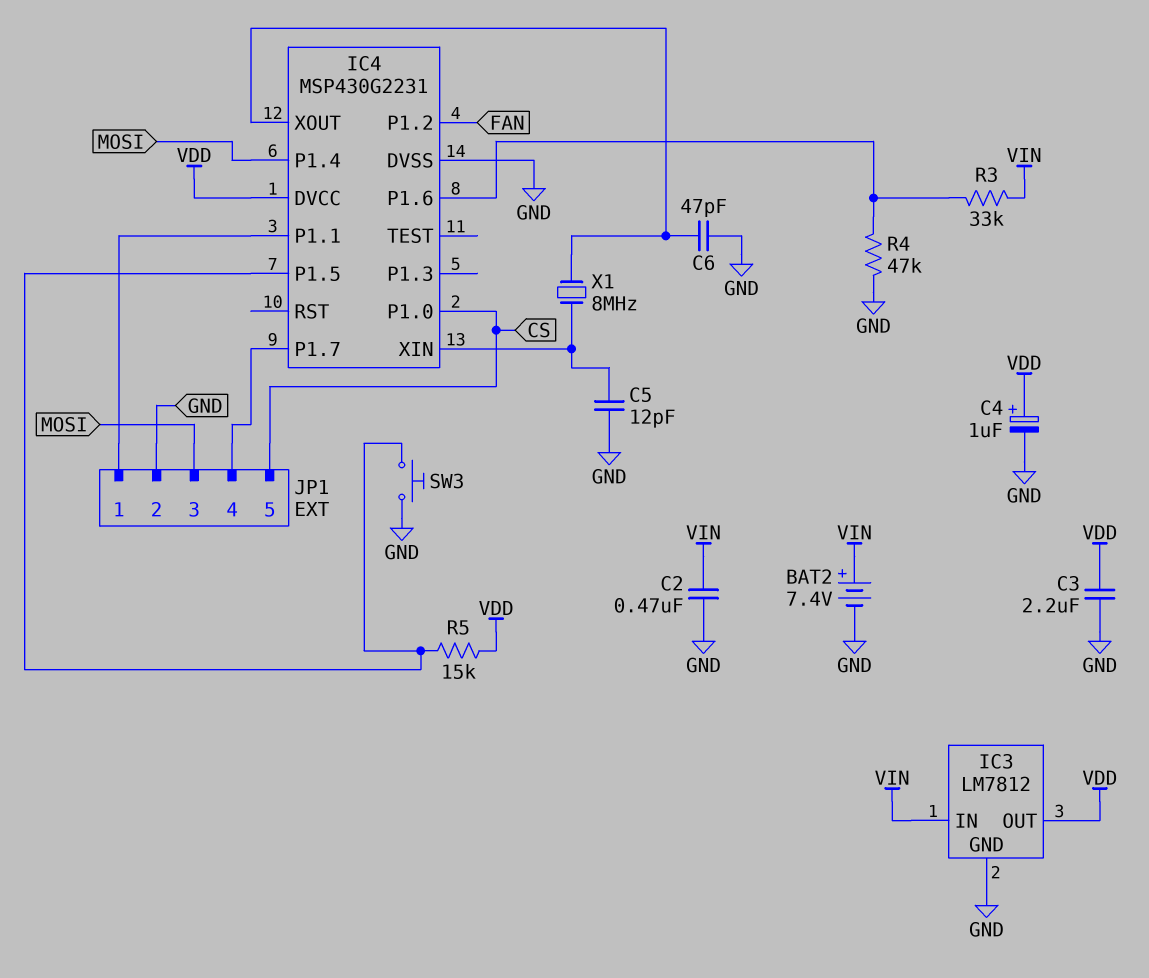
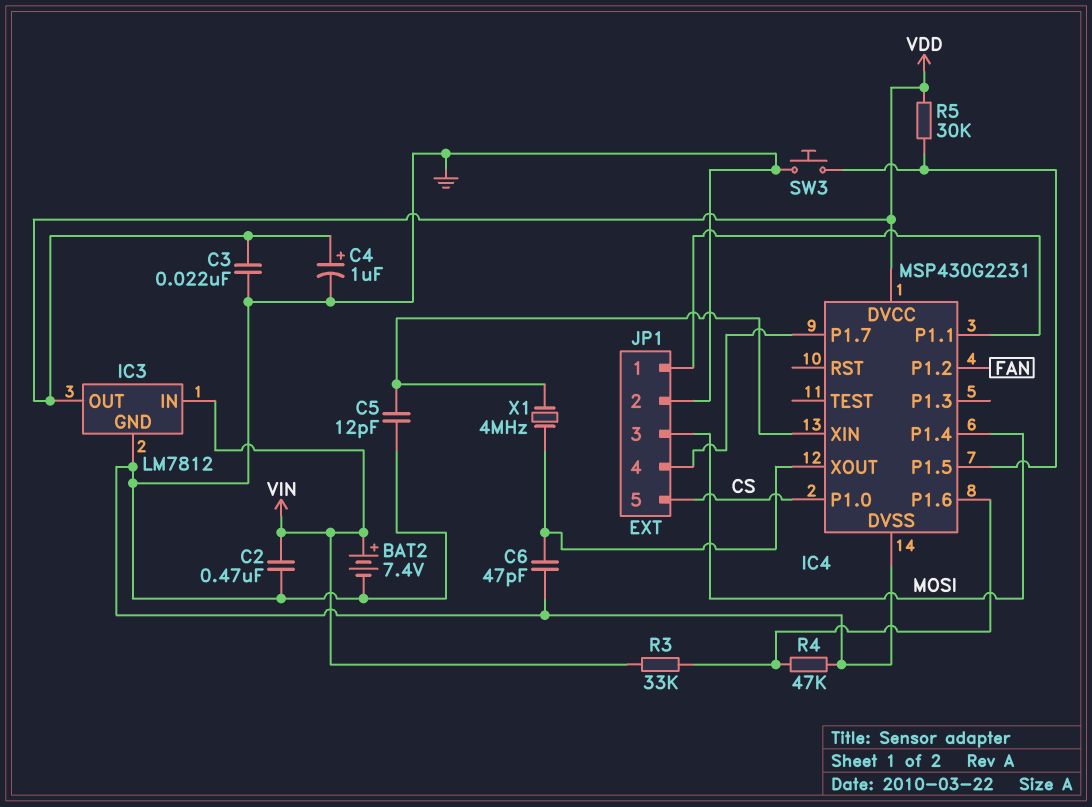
C3: 2.2uF (GND, VDD) -> 22nF (GND, VDD)
R5: 15k (IC4/P1.5, VDD) -> 30k (IC4/P1.5, VDD)
X1: 8MHz (IC4/XIN, IC4/XOUT) -> 4MHz (IC4/XIN, IC4/XOUT)

